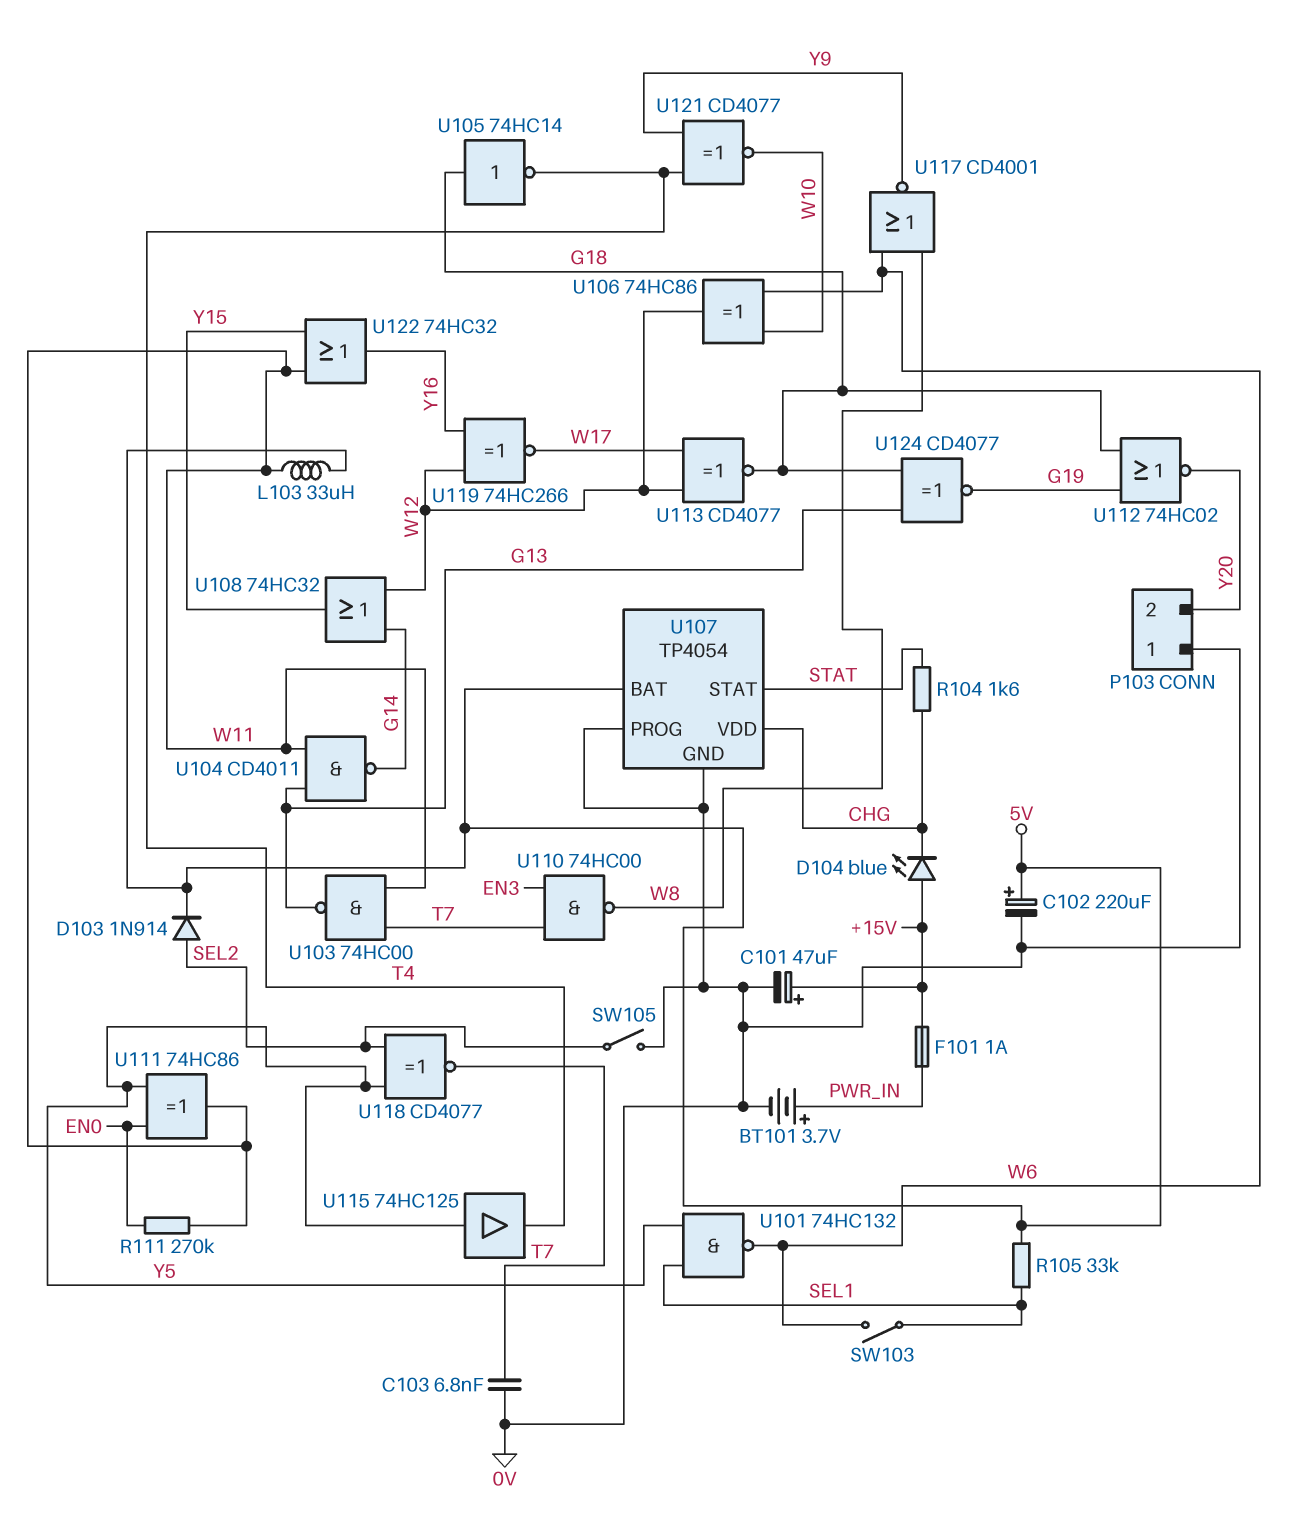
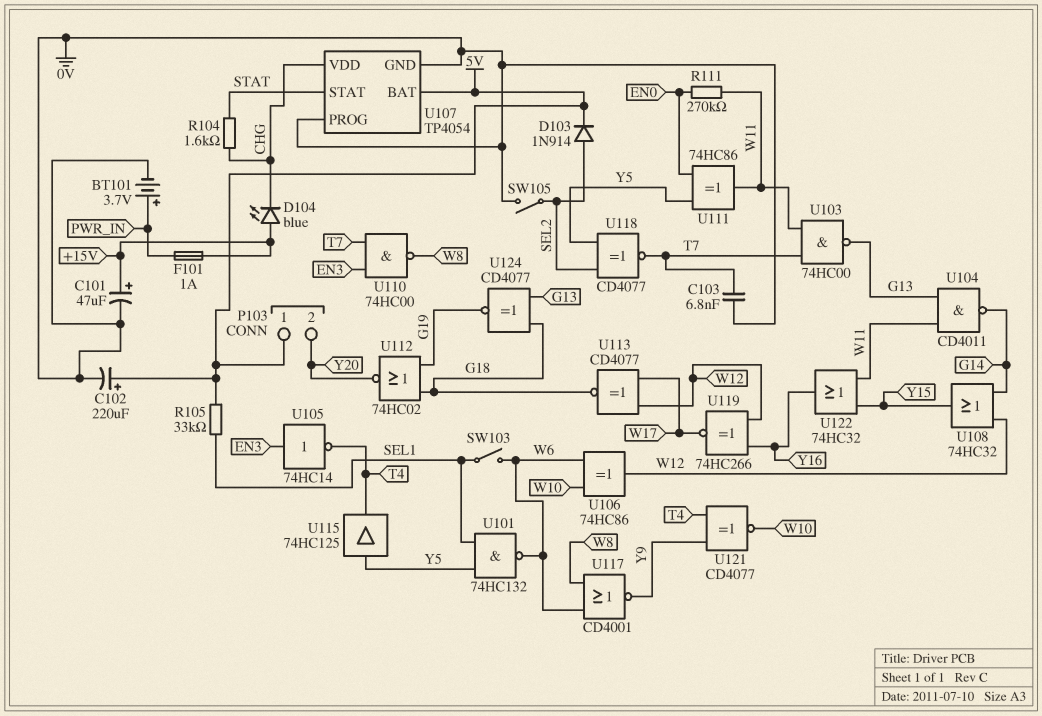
L103: 33uH (5V, W11) -> none
P103 pin 1: 0V -> 5V
U105: NOT 74HC14 (in G18, out T4) -> NOT 74HC14 (in EN3, out T4)

